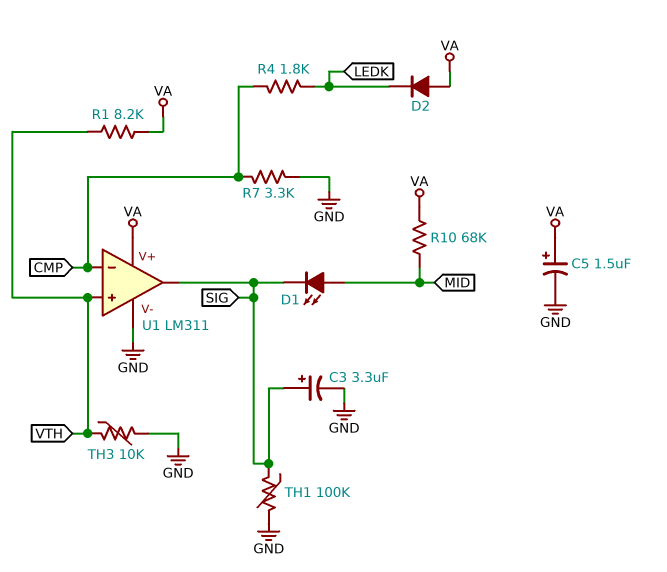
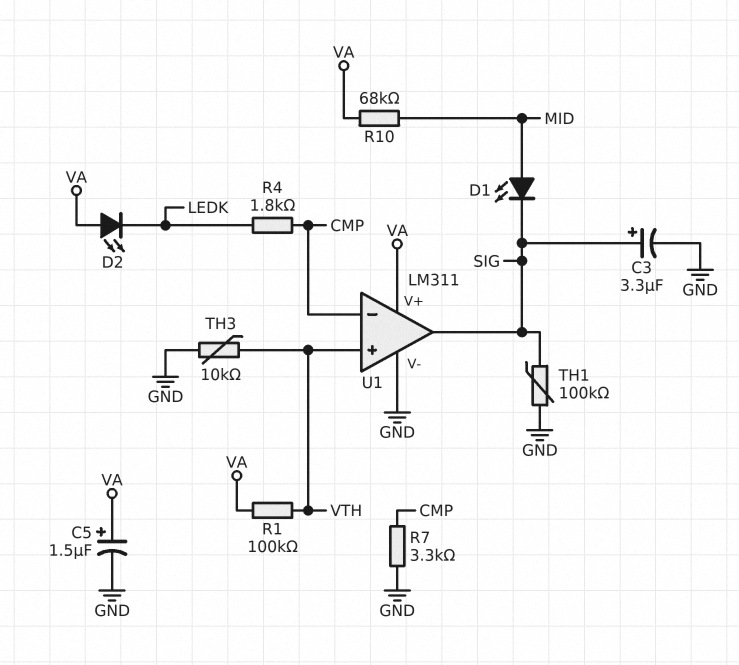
D2: diode (A VA, K LEDK) -> LED (A VA, K LEDK)
R1: 8.2k (VA, VTH) -> 100k (VA, VTH)

